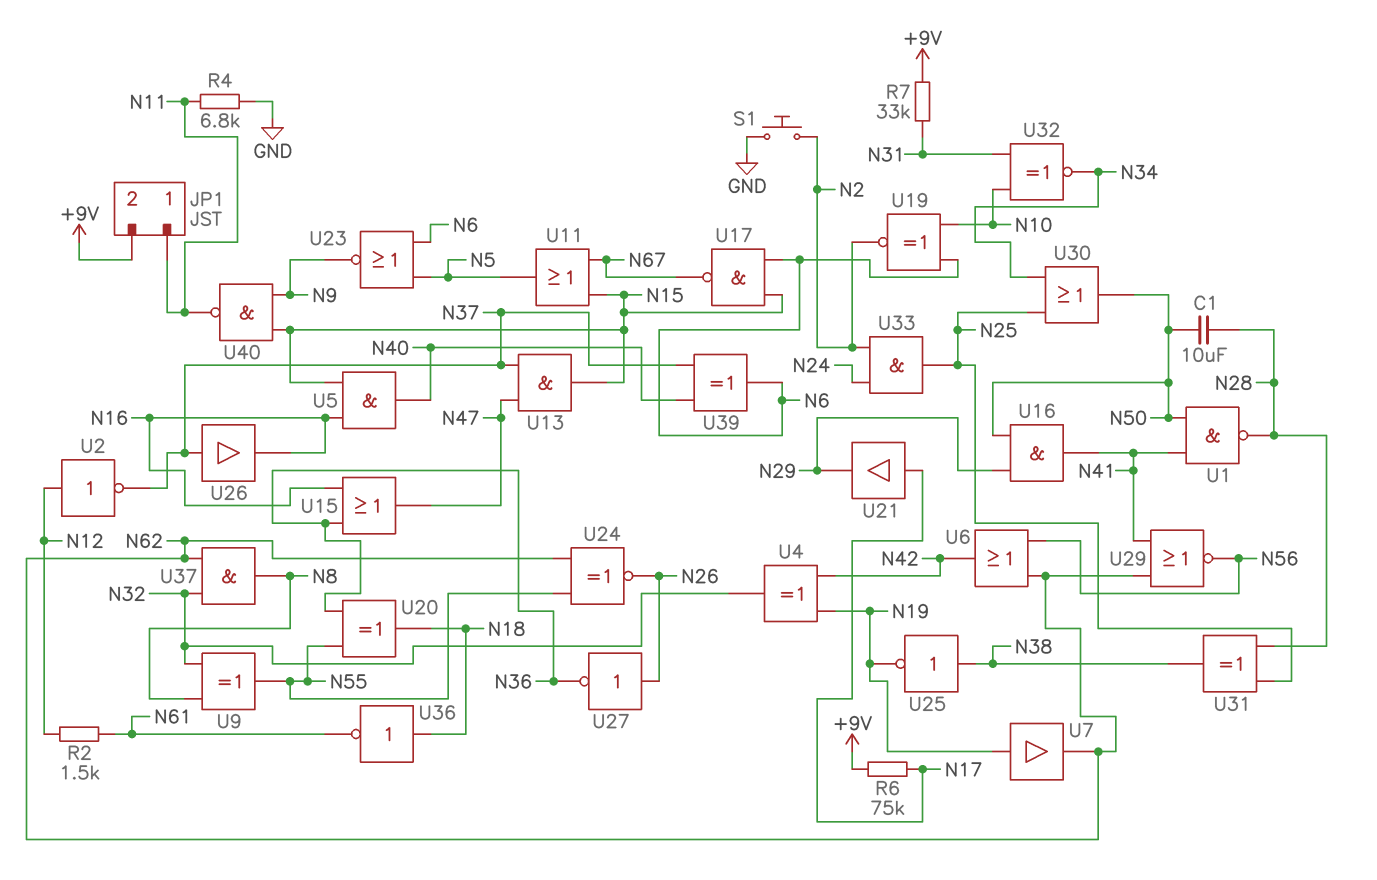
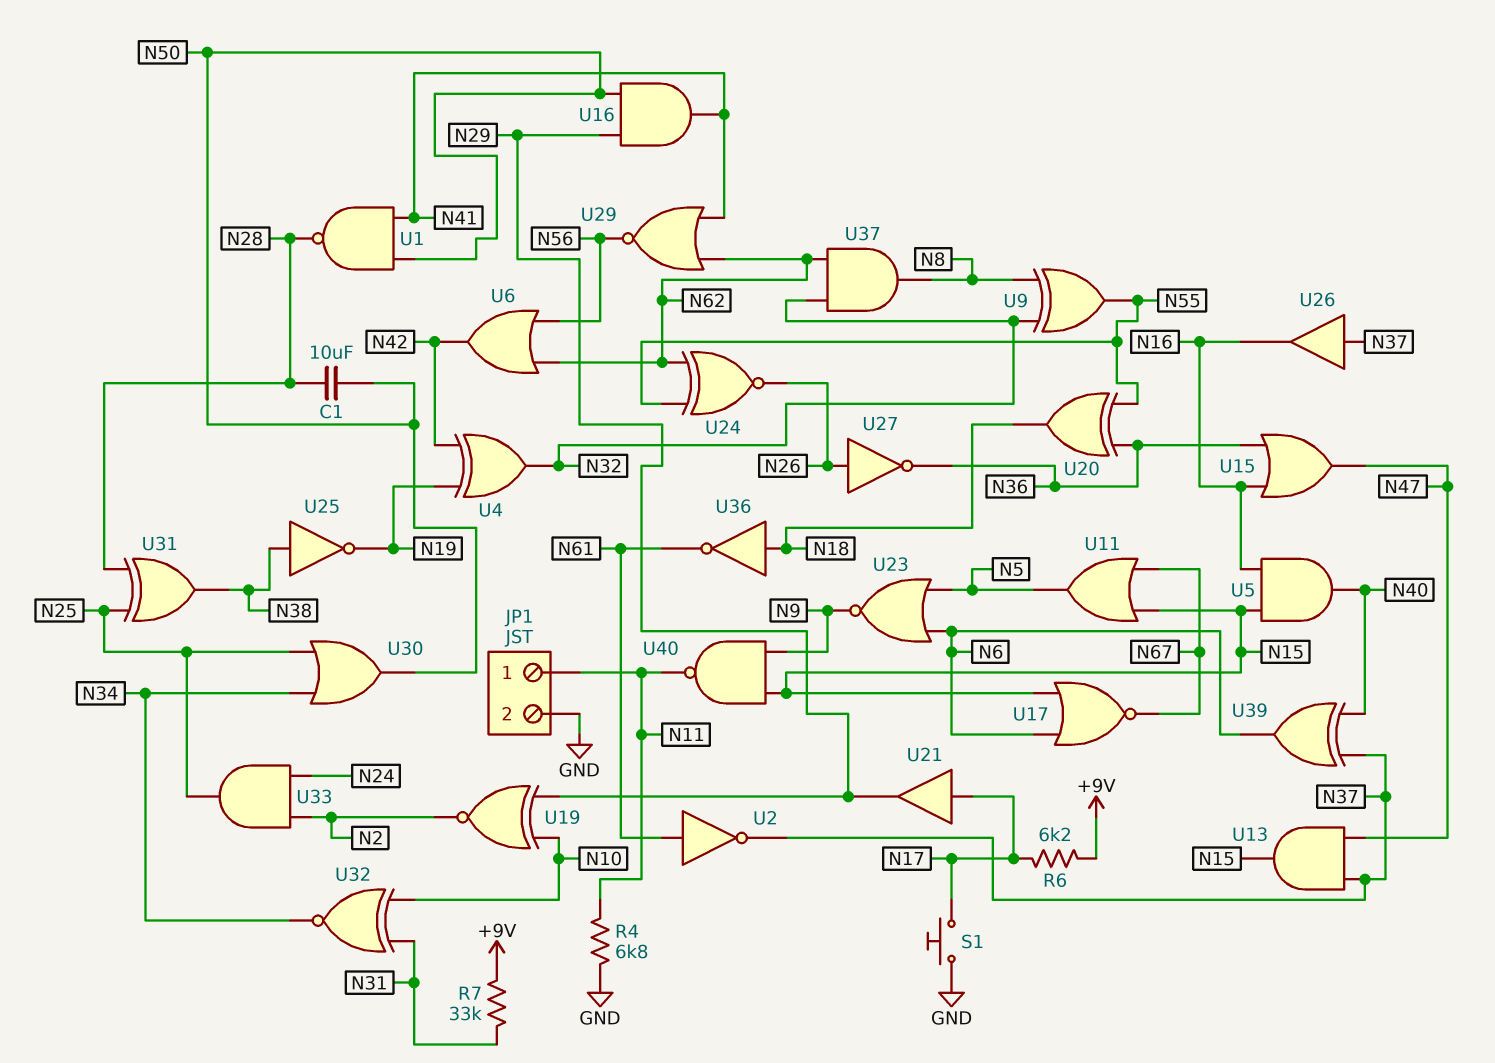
JP1 pin 2: +9V -> GND
R2: 1.5k (N12, N61) -> none
R6: 75k (+9V, N17) -> 6.2k (+9V, N17)
S1: button (GND, N2) -> button (GND, N17)
U2: NOT (in N12, out N37) -> NOT (in N61, out N37)
U7: buffer (in N19, out N62) -> none
U17: NAND (in N6, in N15, out N67) -> NOR (in N6, in N15, out N67)
U19: XNOR (in N6, in N10, out N2) -> XNOR (in N10, in N29, out N2)

